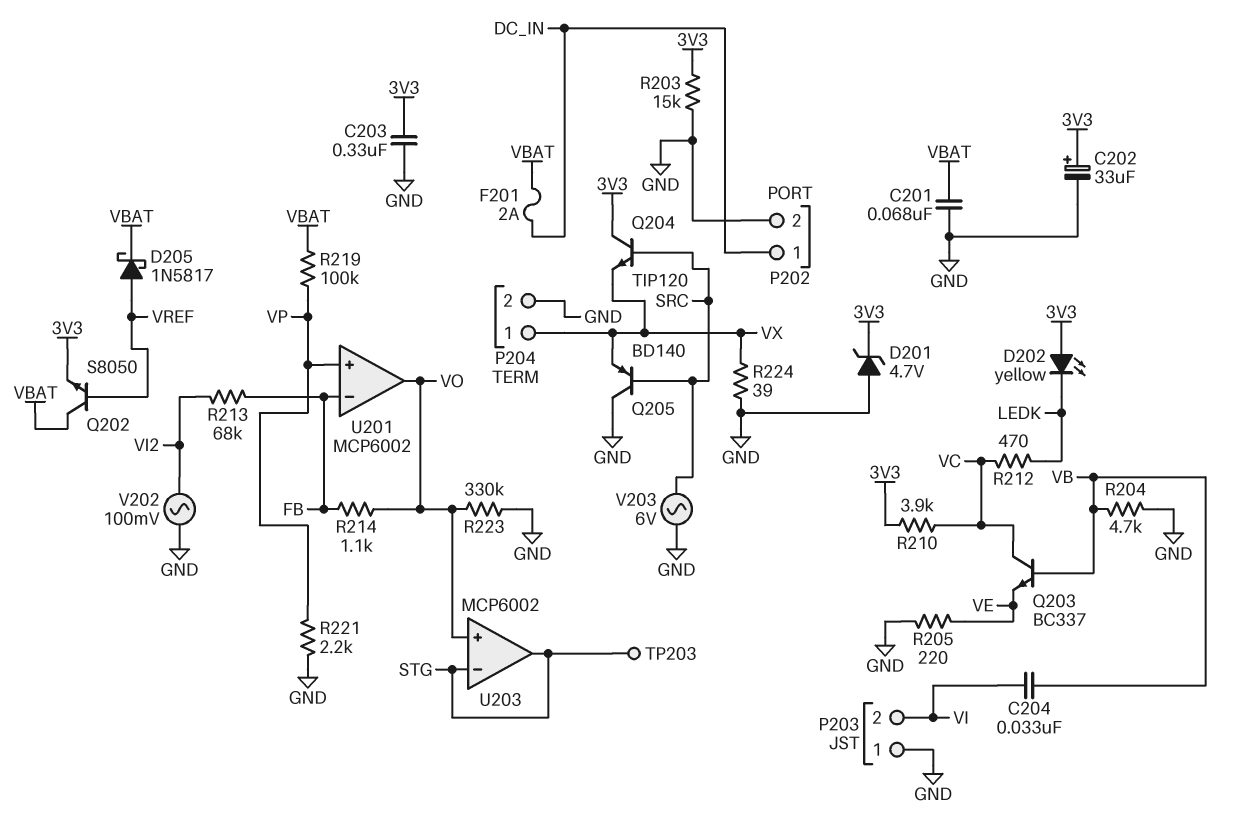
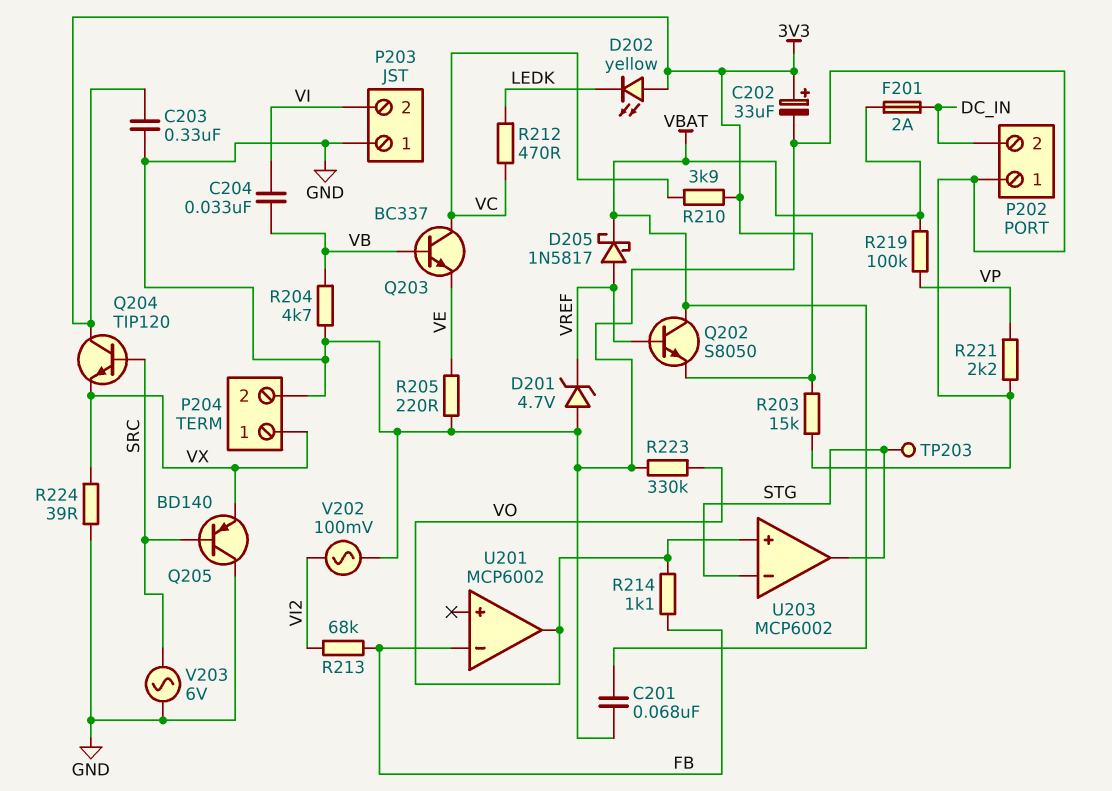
D201: zener 4.7V (A GND, K 3V3) -> zener 4.7V (A GND, K VREF)
P202 pin 1: DC_IN -> GND
P202 pin 2: GND -> DC_IN
U201 pin in+: VP -> none

